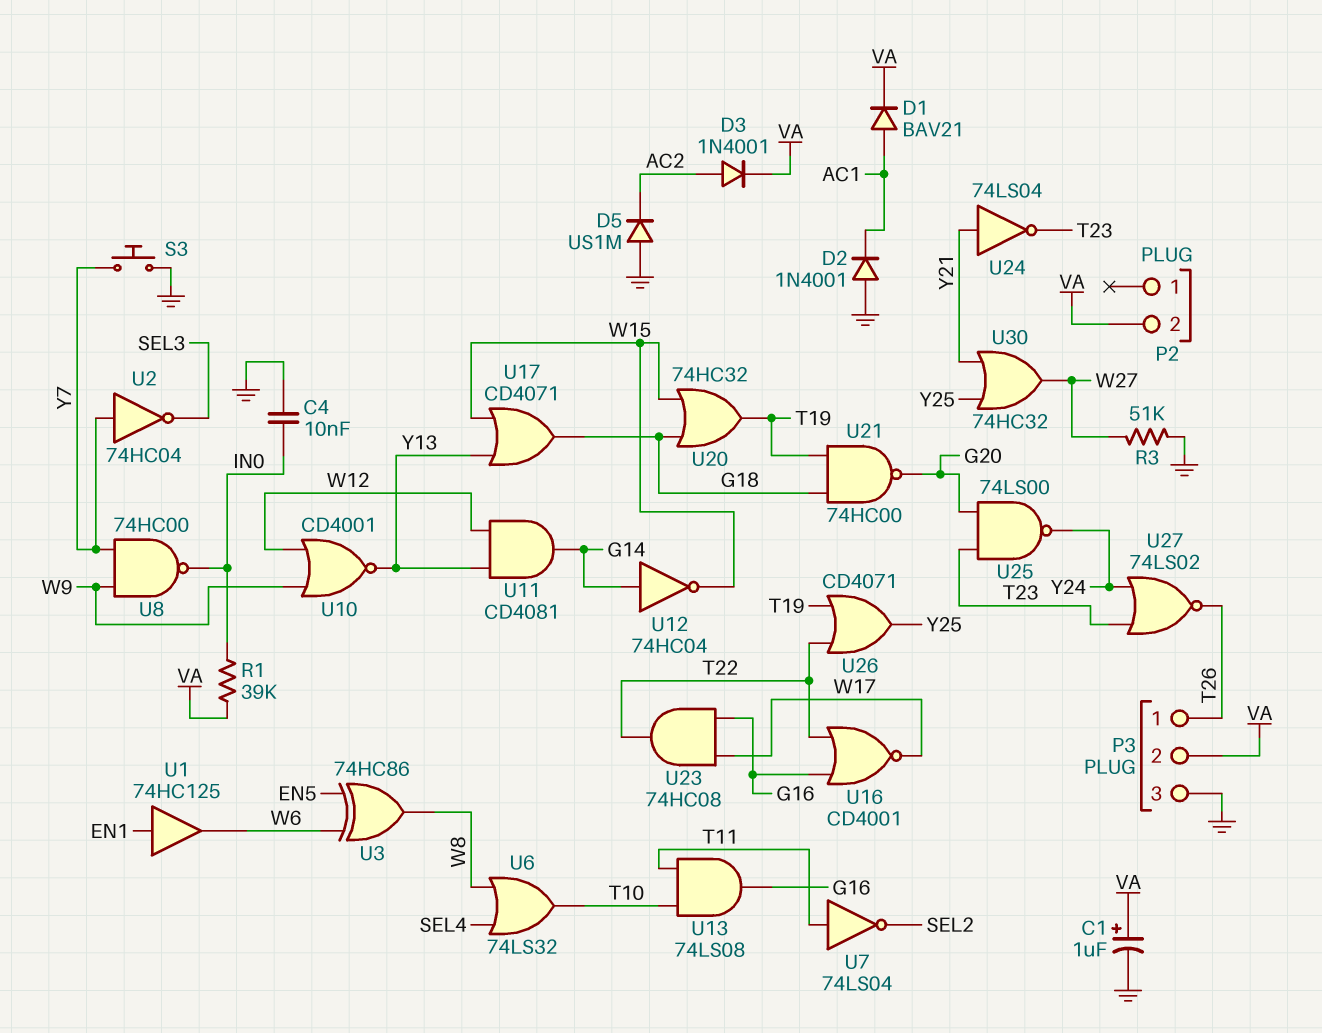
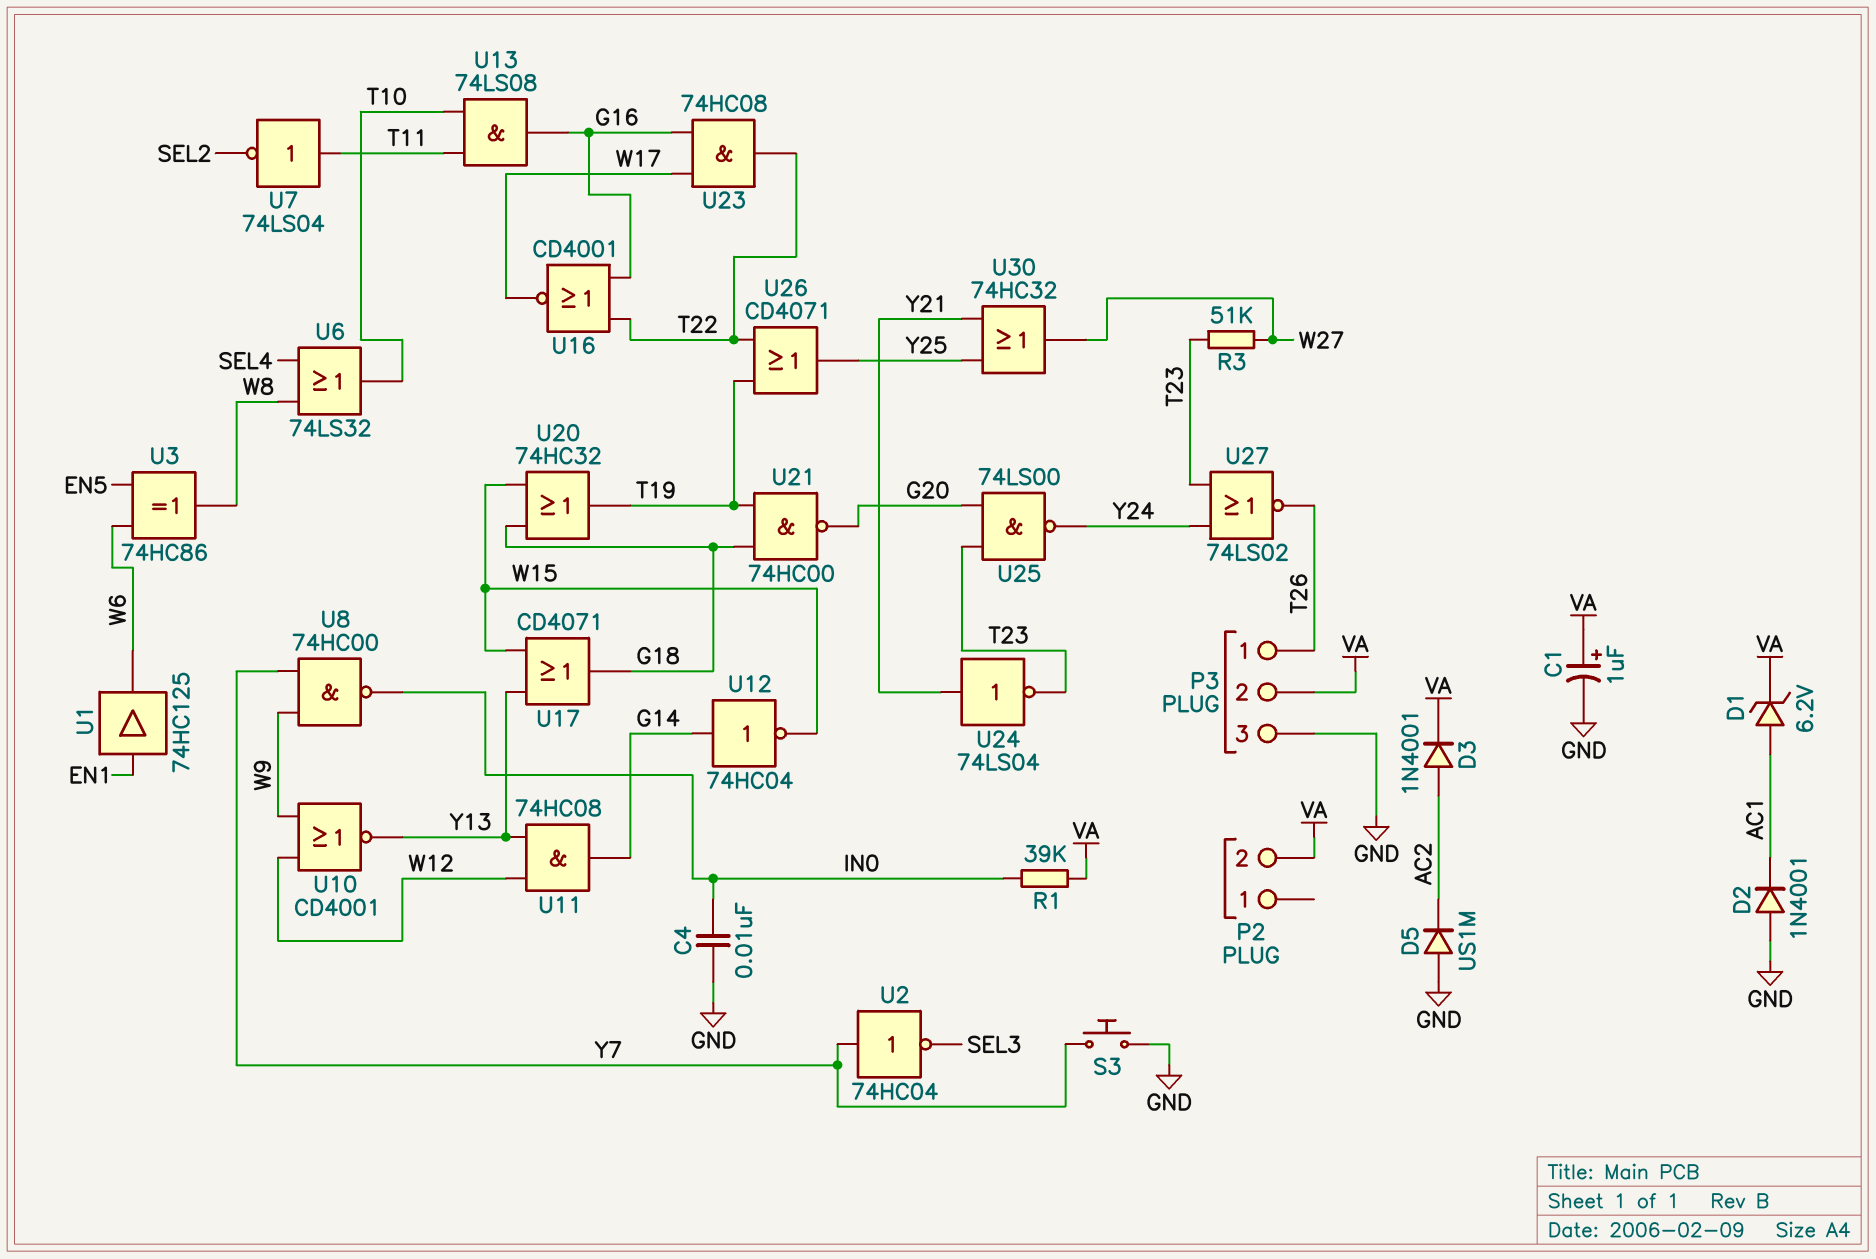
D1: diode BAV21 (A AC1, K VA) -> zener 6.2V (A AC1, K VA)
R3: 51k (GND, W27) -> 51k (T23, W27)
U11: AND CD4081 (in W12, in Y13, out G14) -> AND 74HC08 (in W12, in Y13, out G14)

